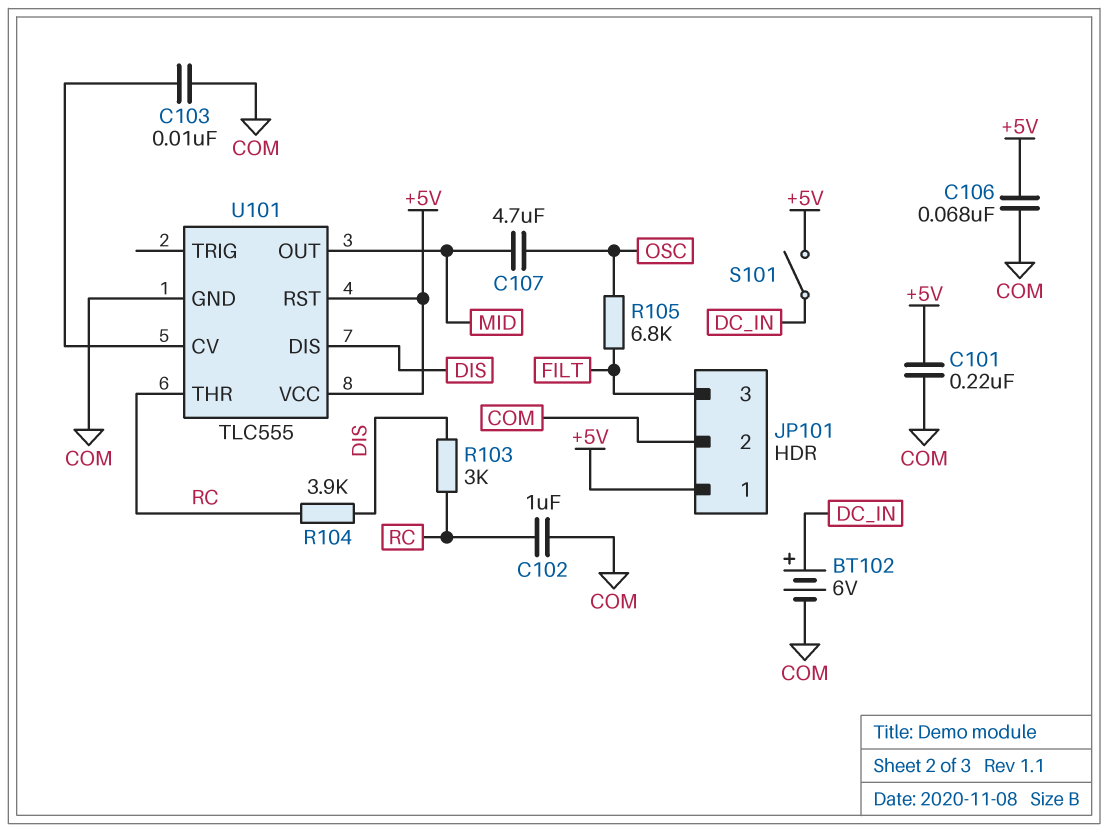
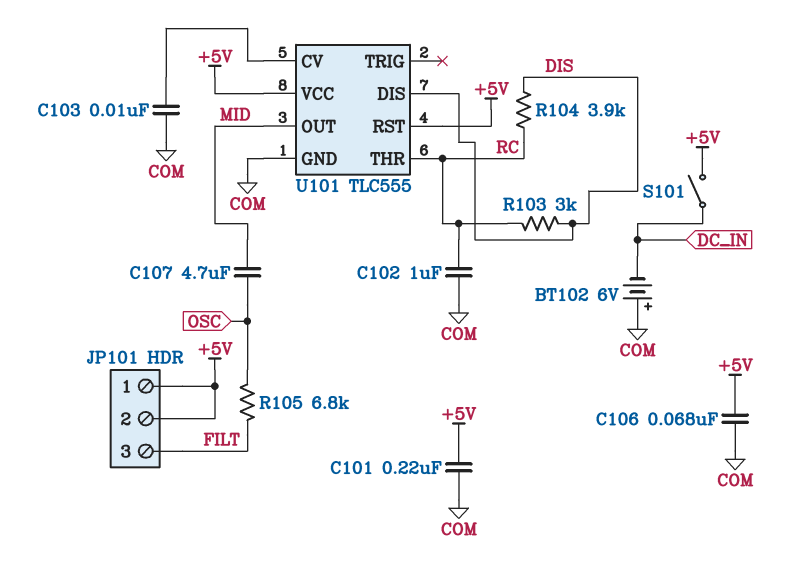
BT102: 6V (plus DC_IN, minus COM) -> 6V (plus COM, minus DC_IN)
JP101 pin 2: COM -> +5V

